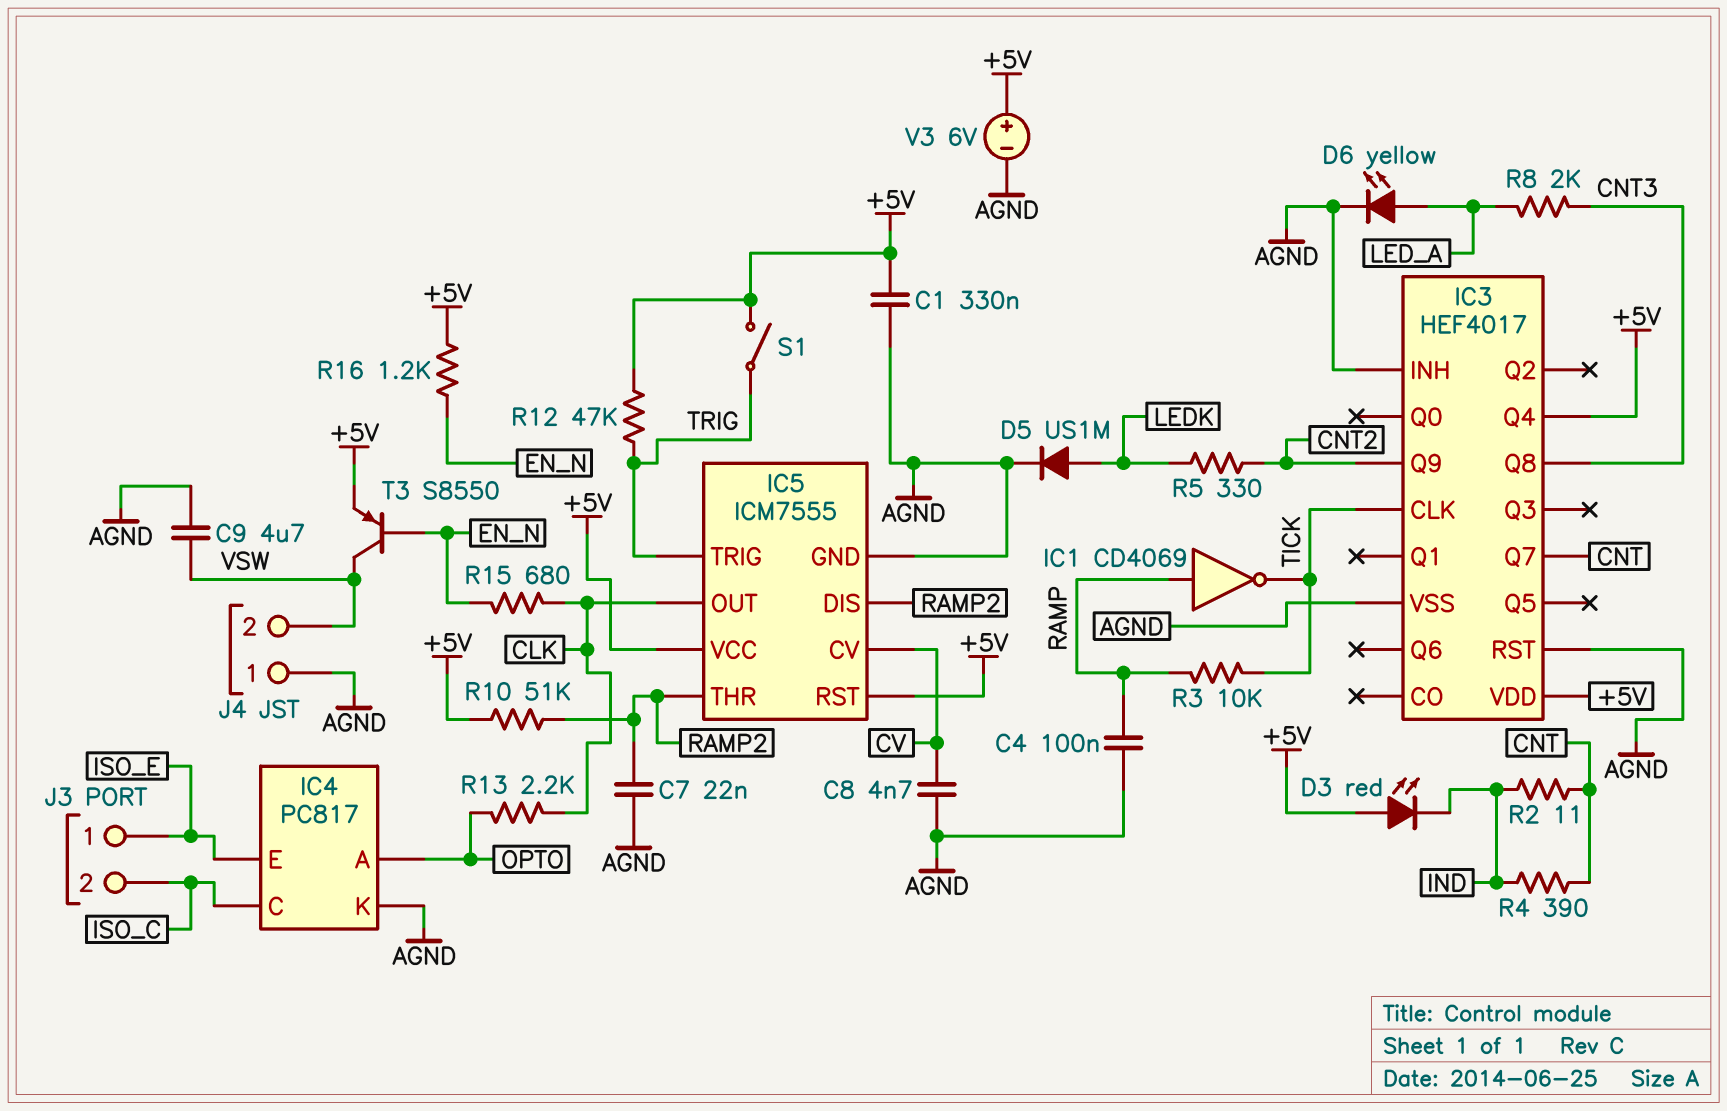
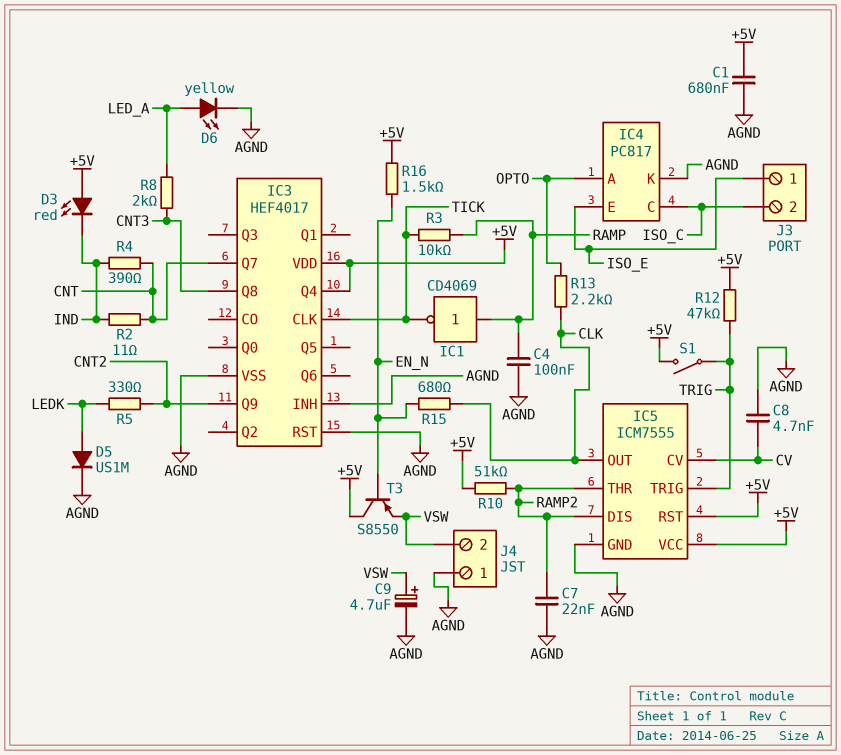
C1: 330nF (+5V, AGND) -> 680nF (+5V, AGND)
C9: 4.7uF (AGND, VSW) -> 4.7uF (plus VSW, minus AGND)
R16: 1.2k (+5V, EN_N) -> 1.5k (+5V, EN_N)
T3: PNP S8550 (B EN_N, C VSW, E +5V) -> PNP S8550 (B EN_N, C +5V, E VSW)
V3: 6V (plus +5V, minus AGND) -> none

